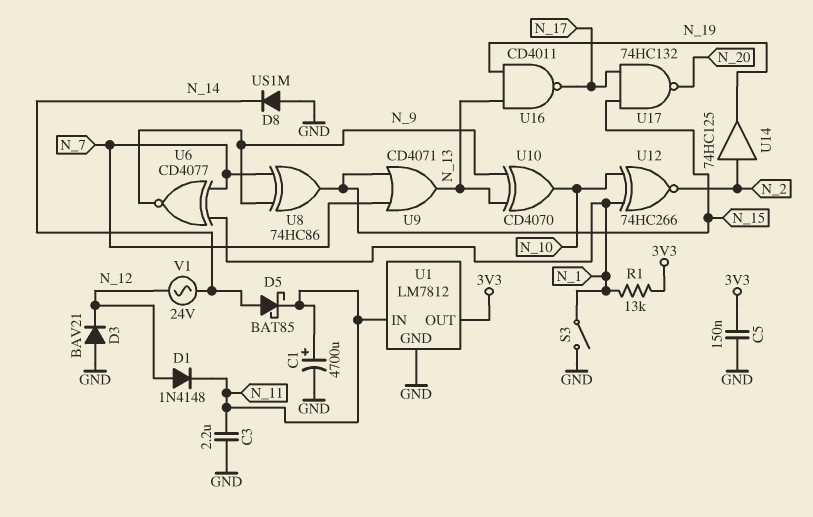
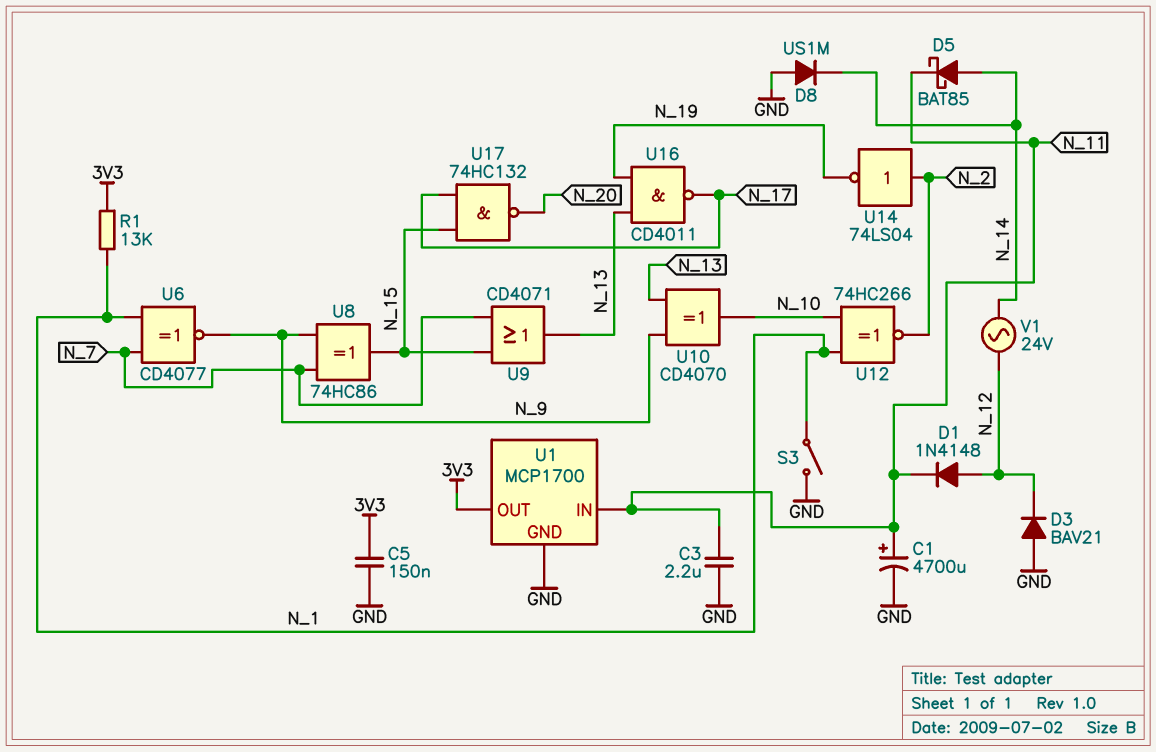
U1: LM7812 -> MCP1700
U14: buffer 74HC125 (in N_2, out N_19) -> NOT 74LS04 (in N_2, out N_19)

